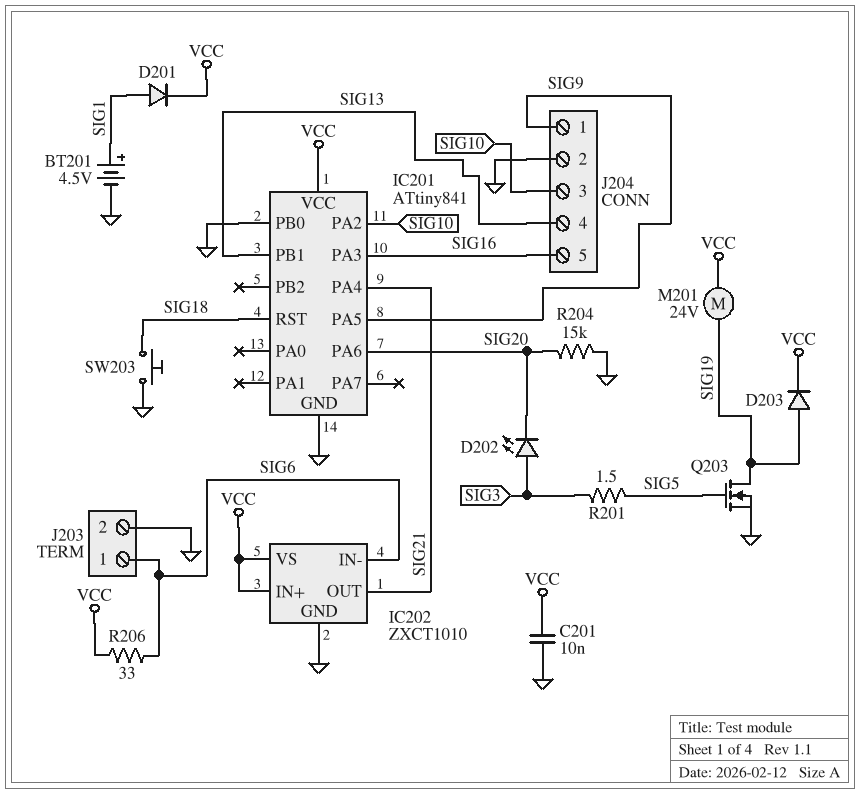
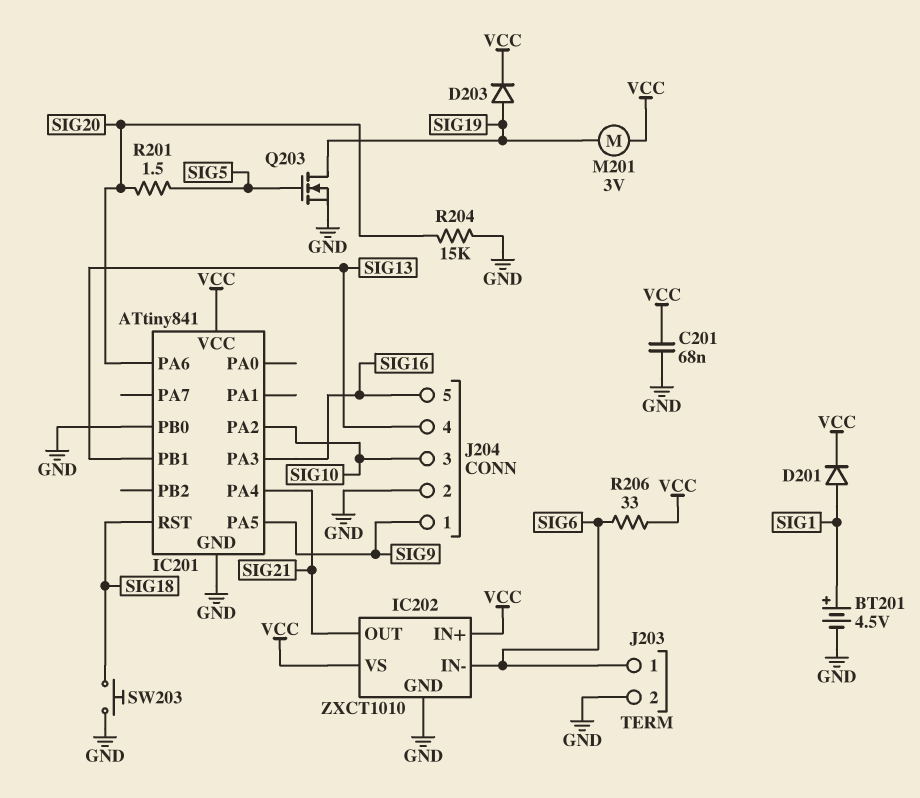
C201: 10nF (GND, VCC) -> 68nF (GND, VCC)
D202: LED (A SIG3, K SIG20) -> none
M201: motor 24V (SIG19, VCC) -> motor 3V (SIG19, VCC)
R201: 1.5 (SIG3, SIG5) -> 1.5 (SIG5, SIG20)

